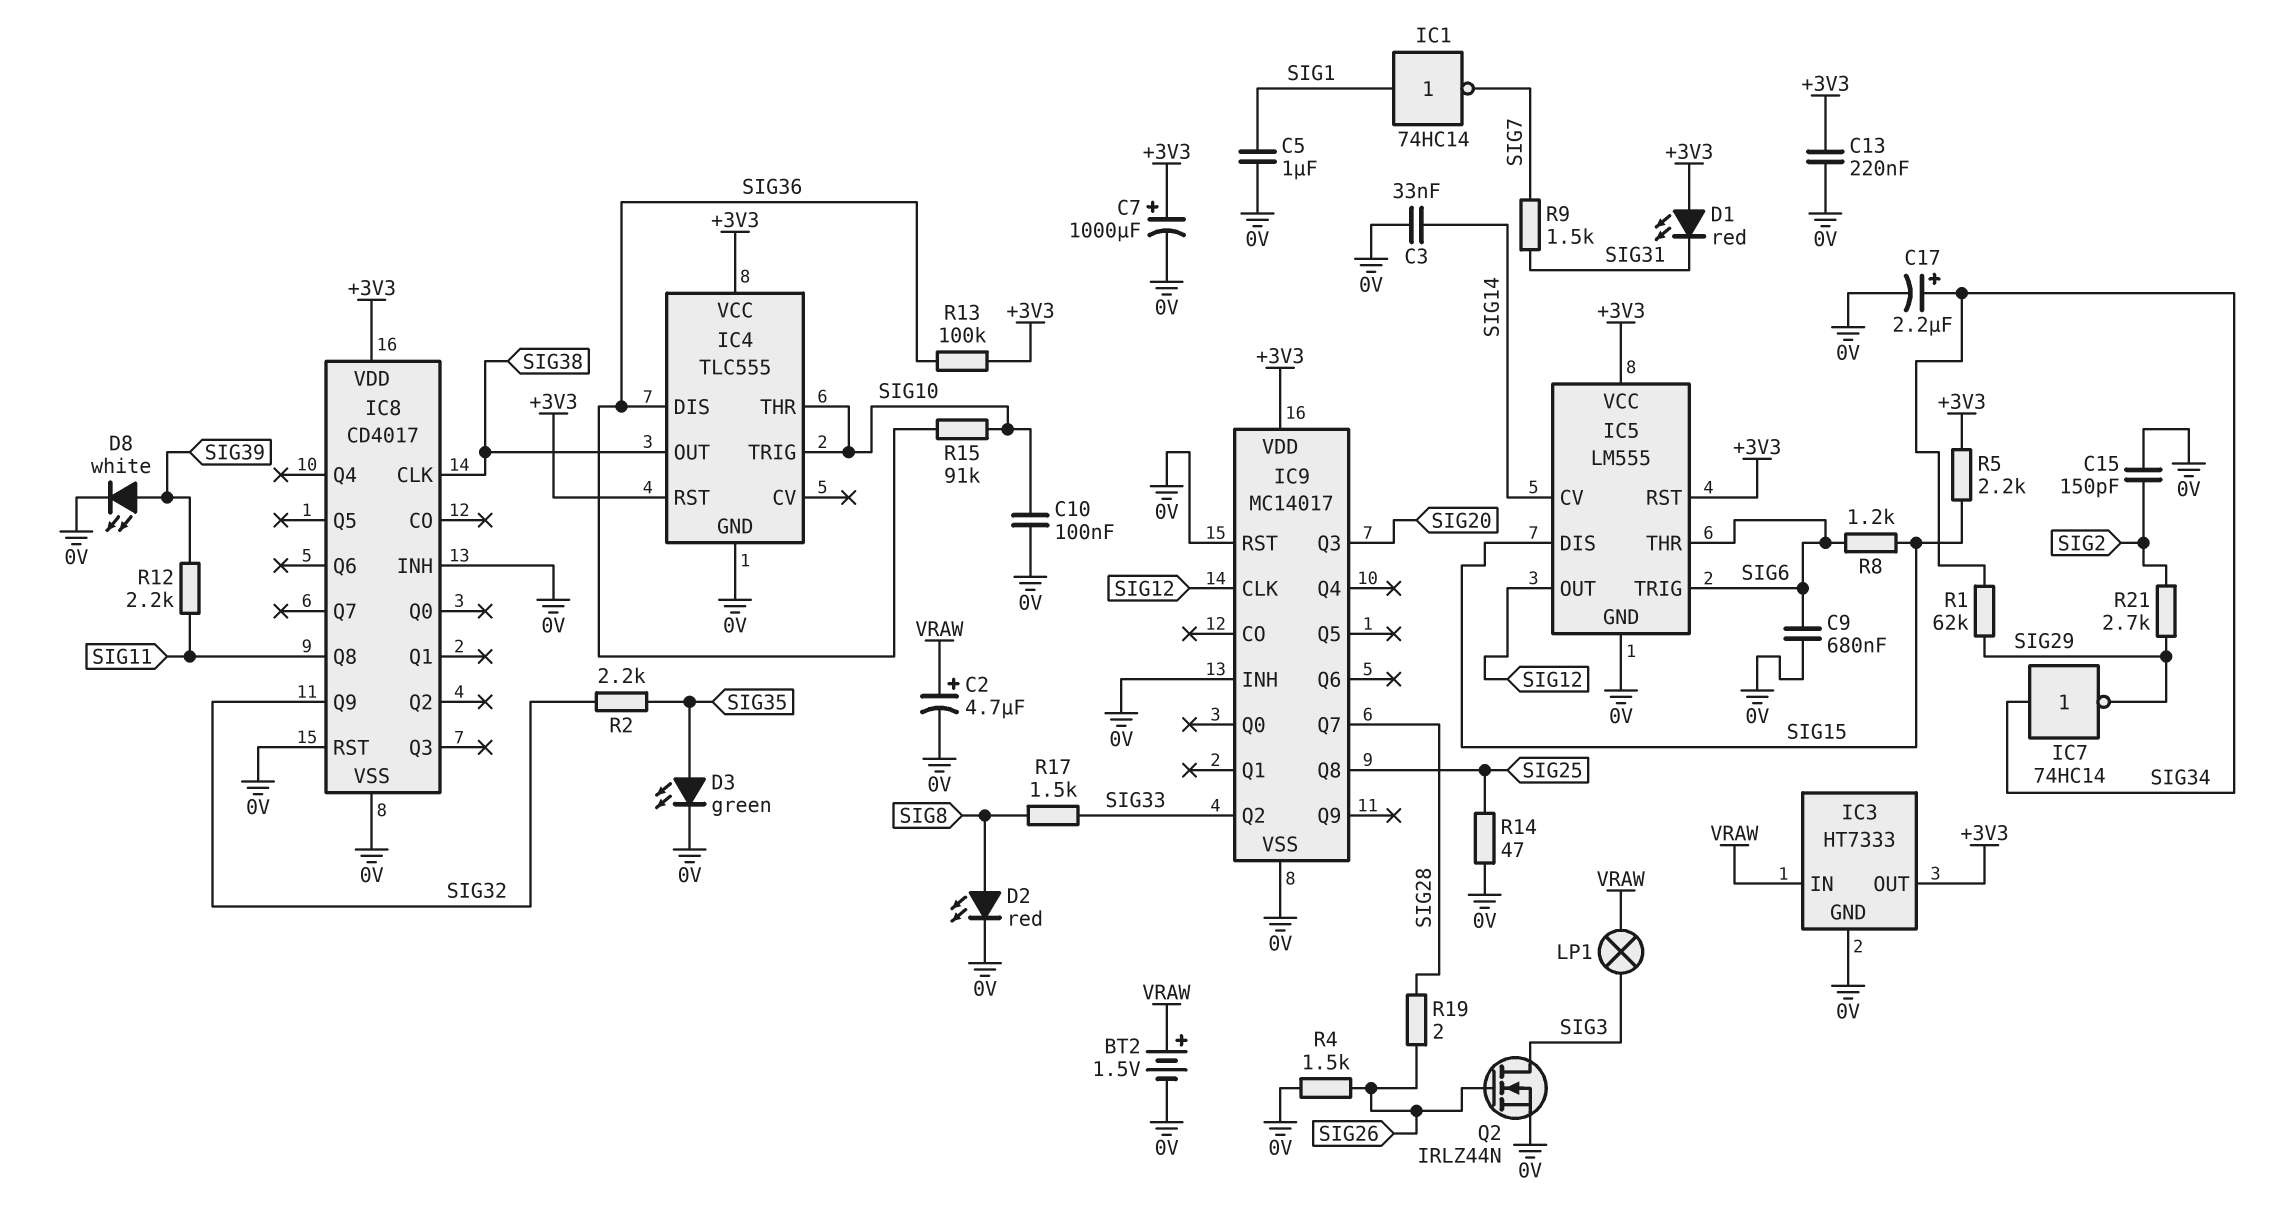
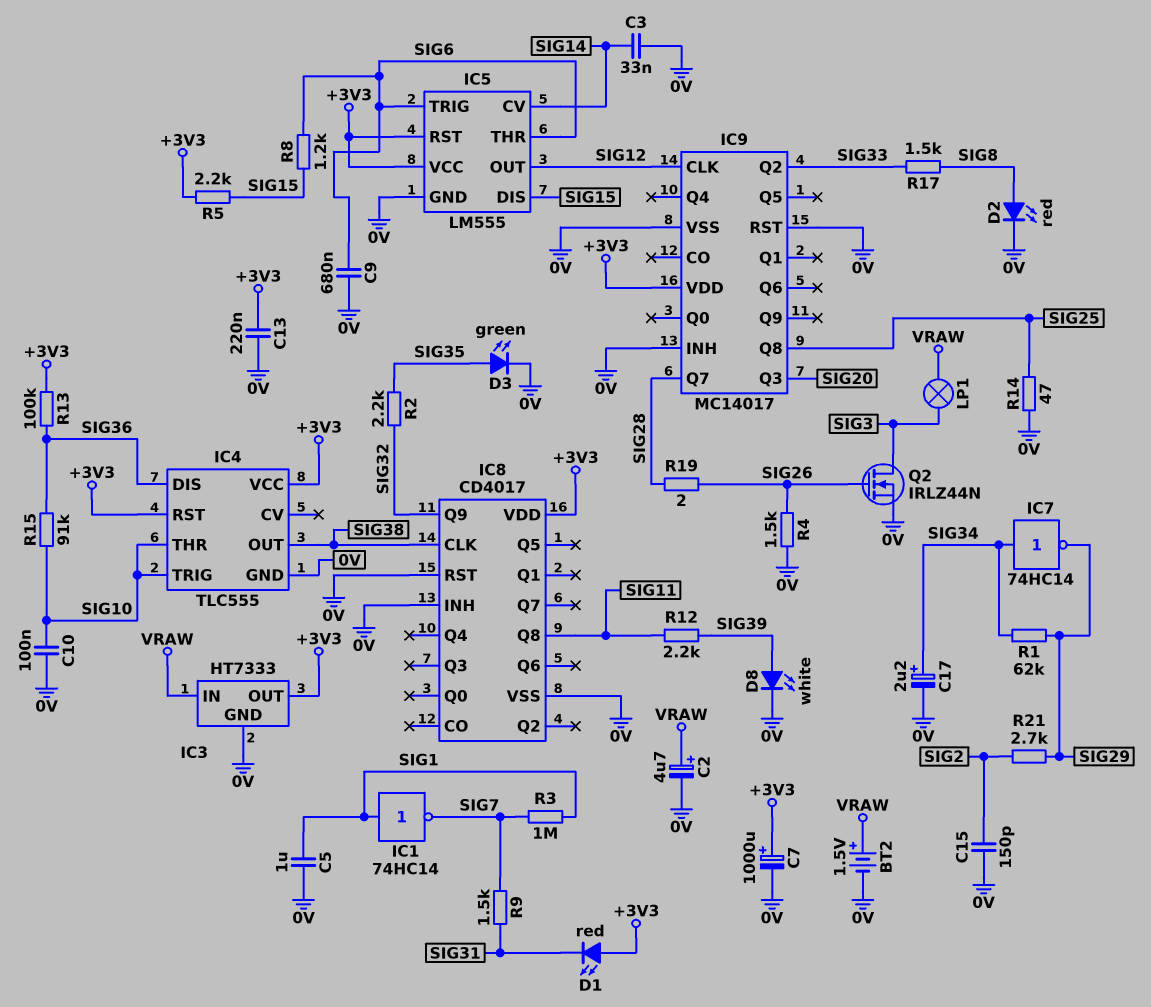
R3: none -> 1M (SIG1, SIG7)

